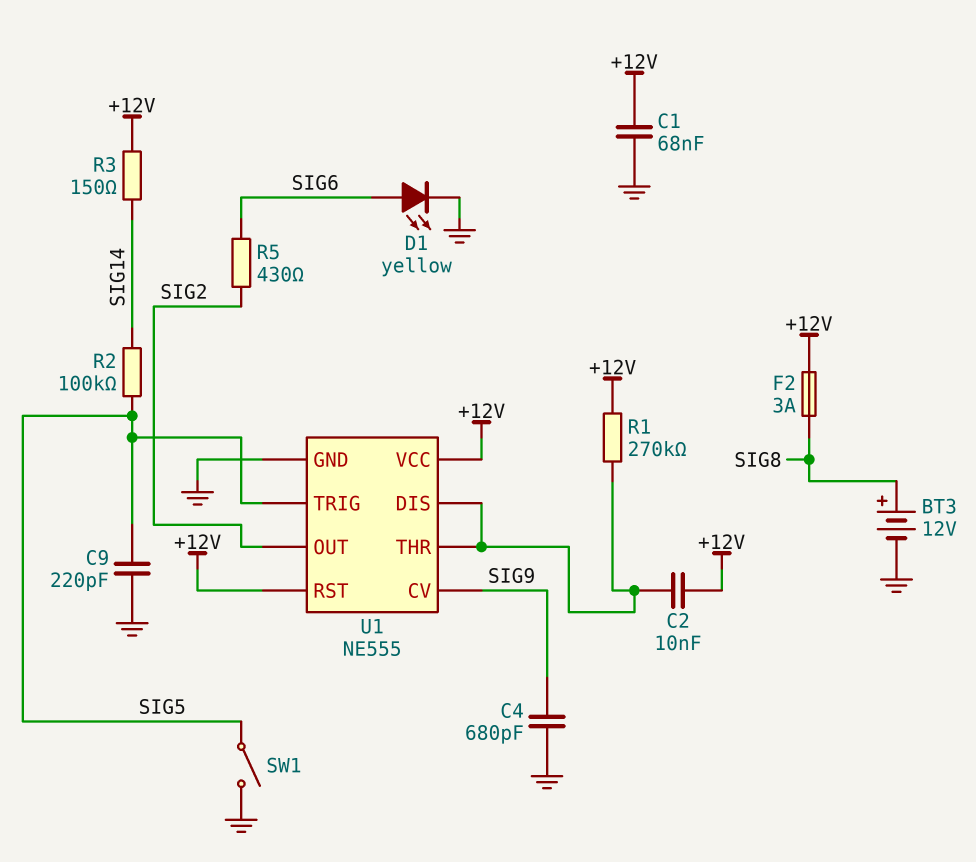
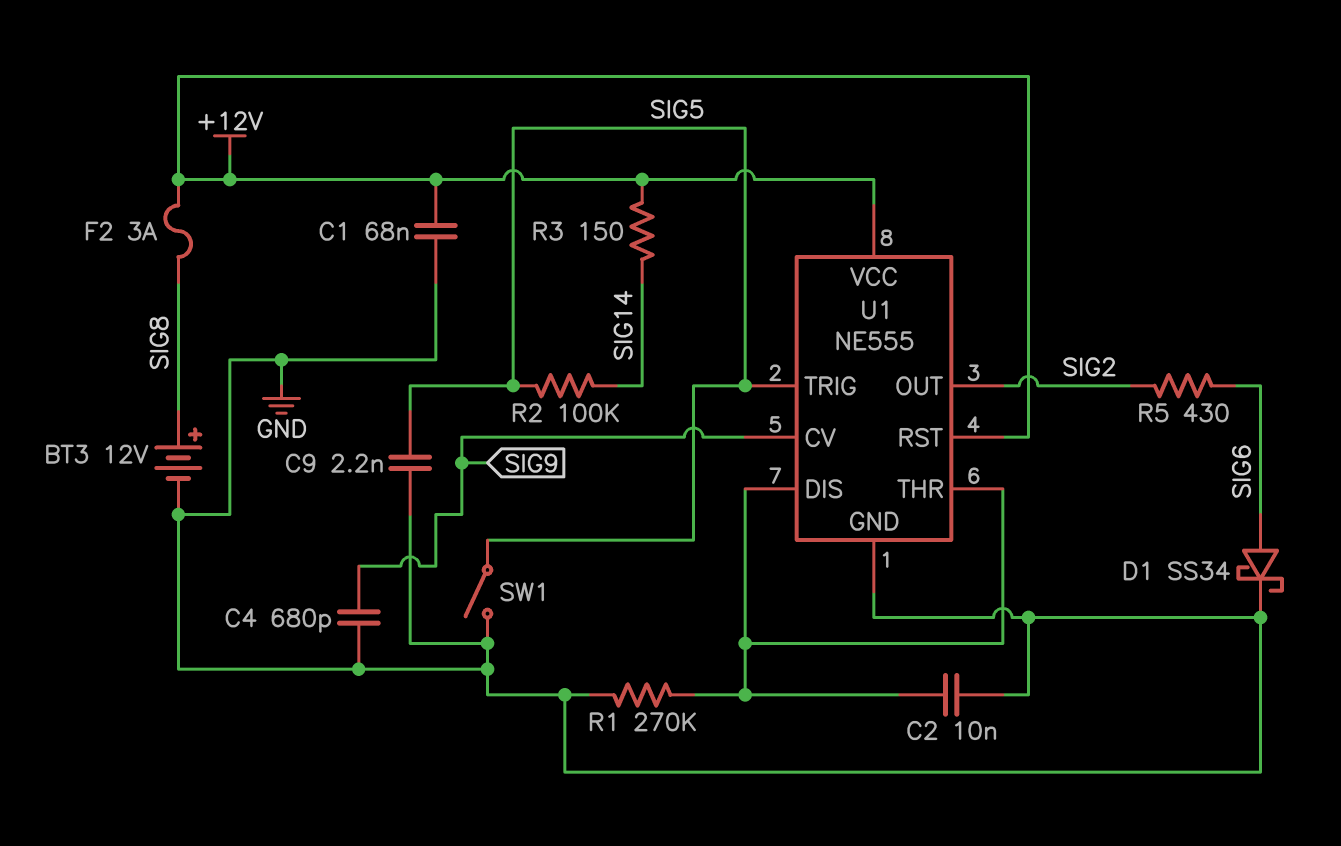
C2: 10nF (+12V, U1/DIS) -> 10nF (GND, U1/DIS)
C9: 220pF (GND, SIG5) -> 2.2nF (GND, SIG5)
D1: LED yellow (A SIG6, K GND) -> schottky SS34 (A SIG6, K GND)
R1: 270k (+12V, U1/DIS) -> 270k (GND, U1/DIS)

